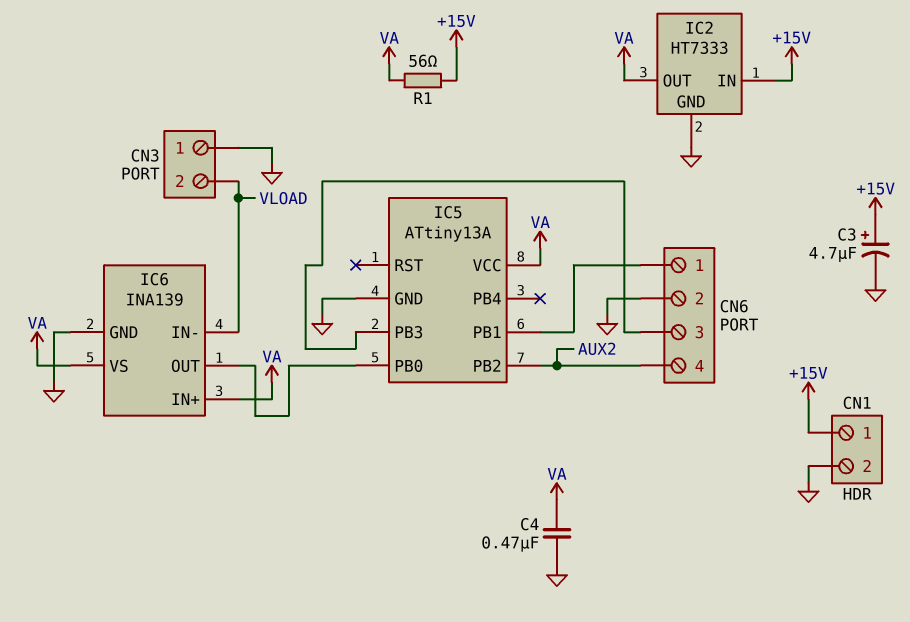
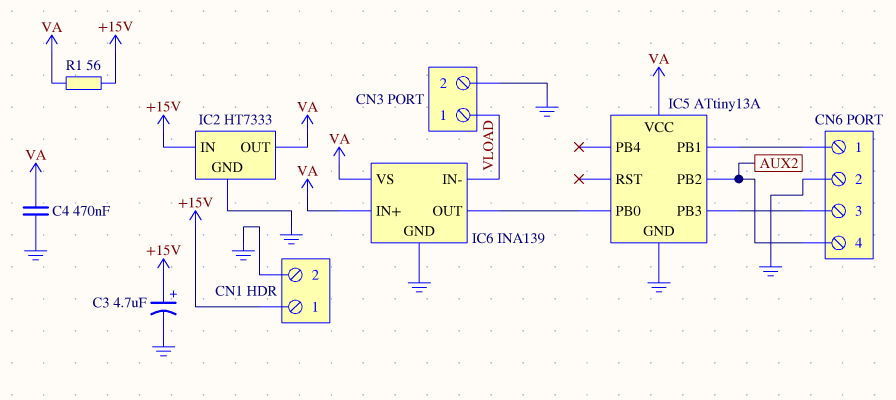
CN3 pin 1: GND -> VLOAD
CN3 pin 2: VLOAD -> GND

